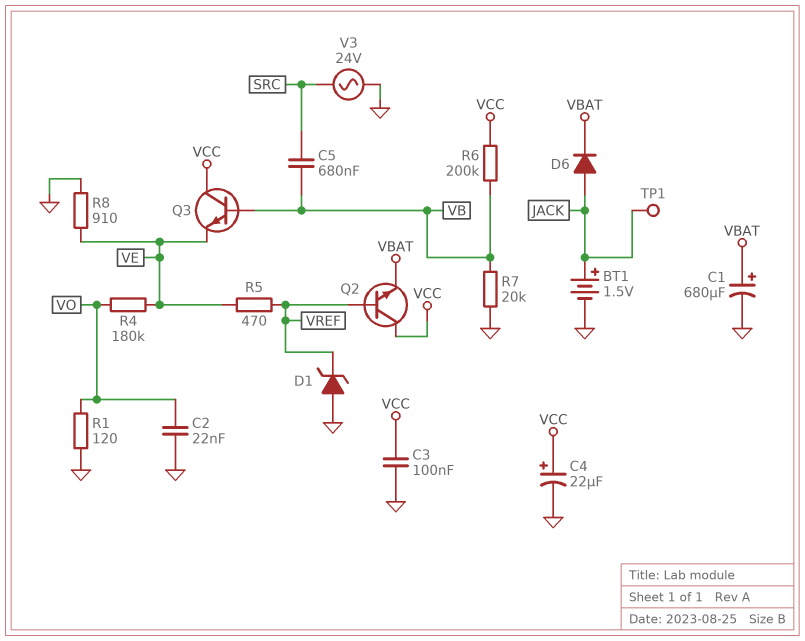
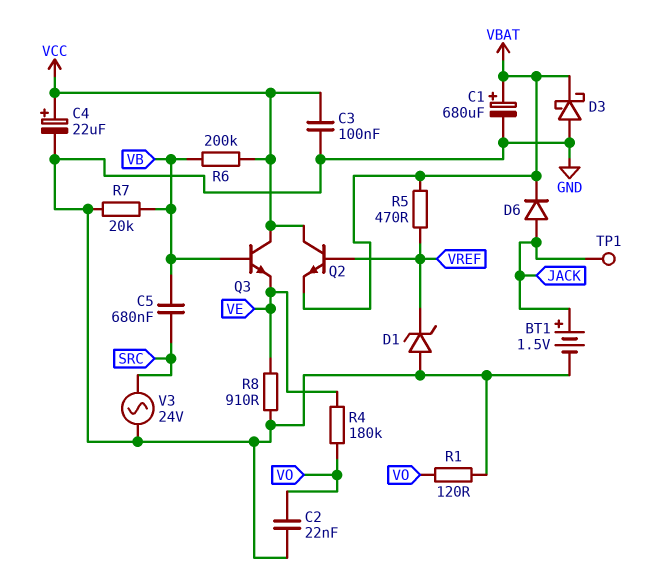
D3: none -> schottky (A GND, K VBAT)
R5: 470 (VE, VREF) -> 470 (VBAT, VREF)

